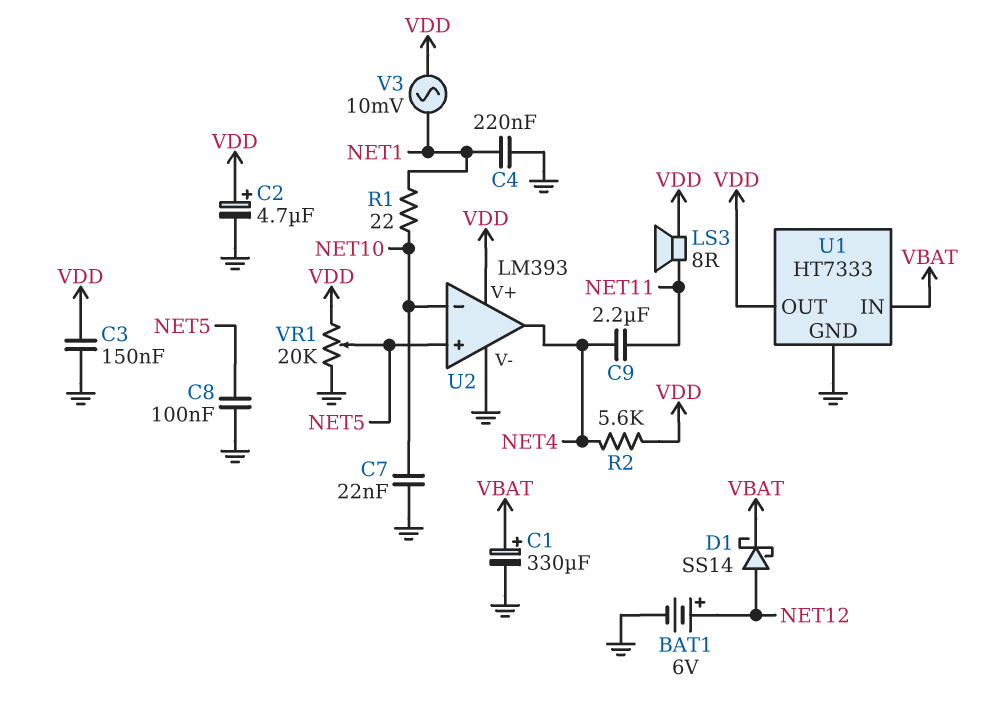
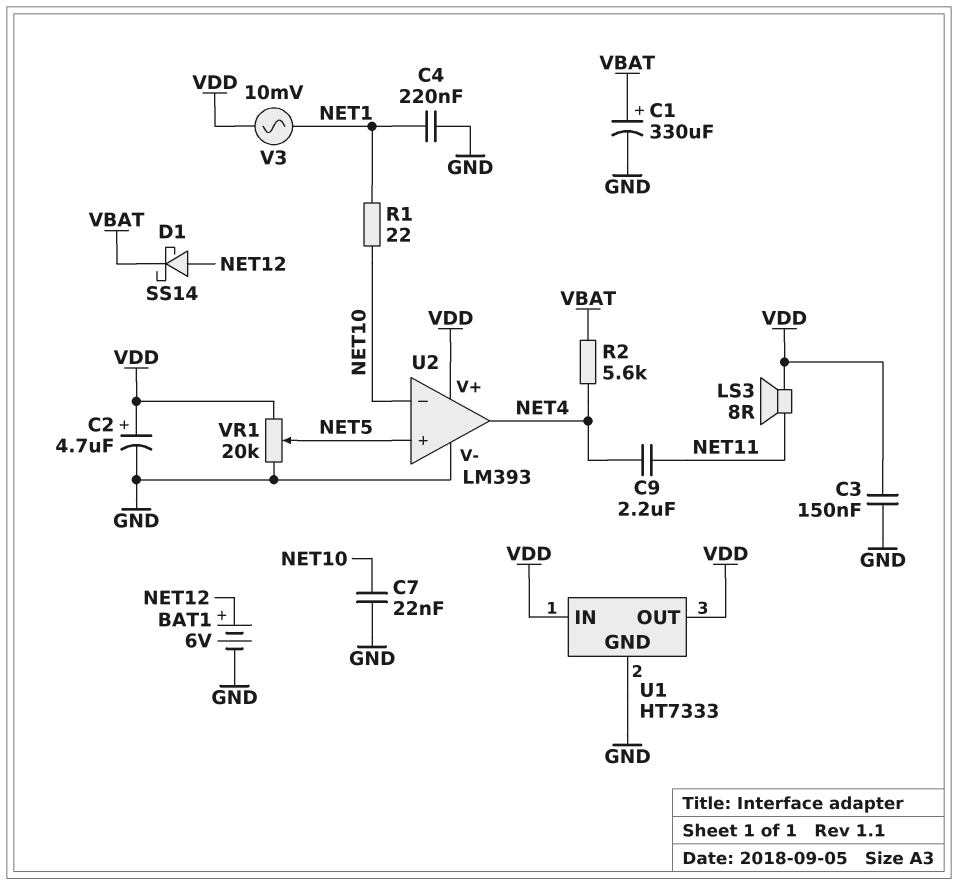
C8: 100nF (GND, NET5) -> none
R2: 5.6k (NET4, VDD) -> 5.6k (NET4, VBAT)
U1 pin IN: VBAT -> VDD

